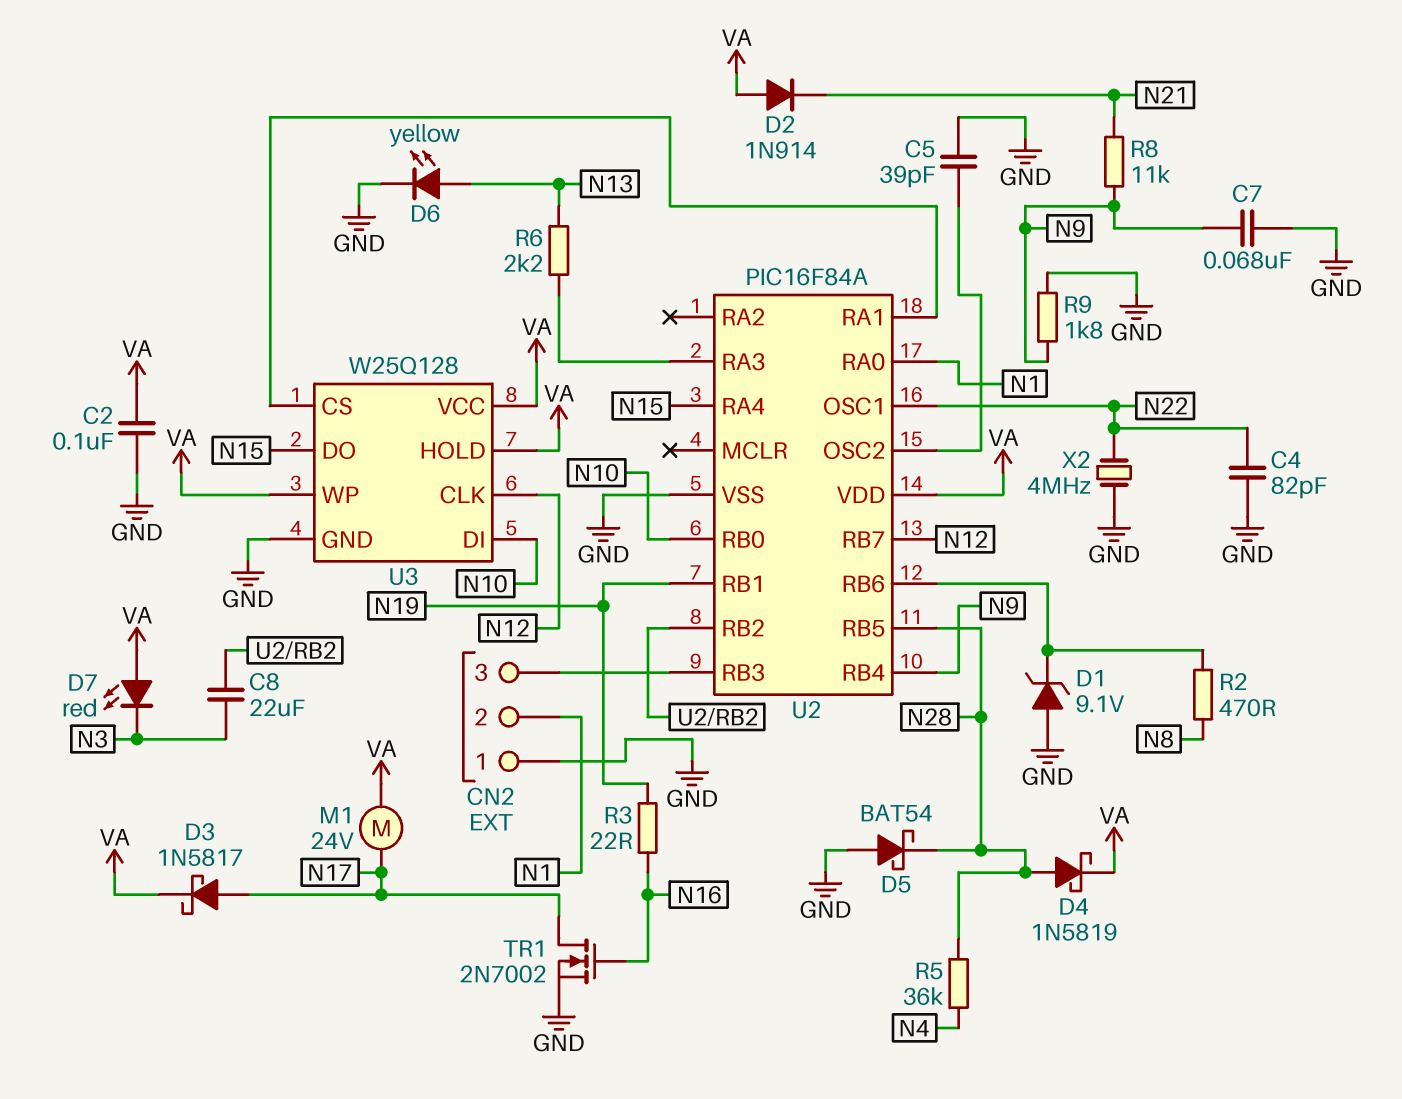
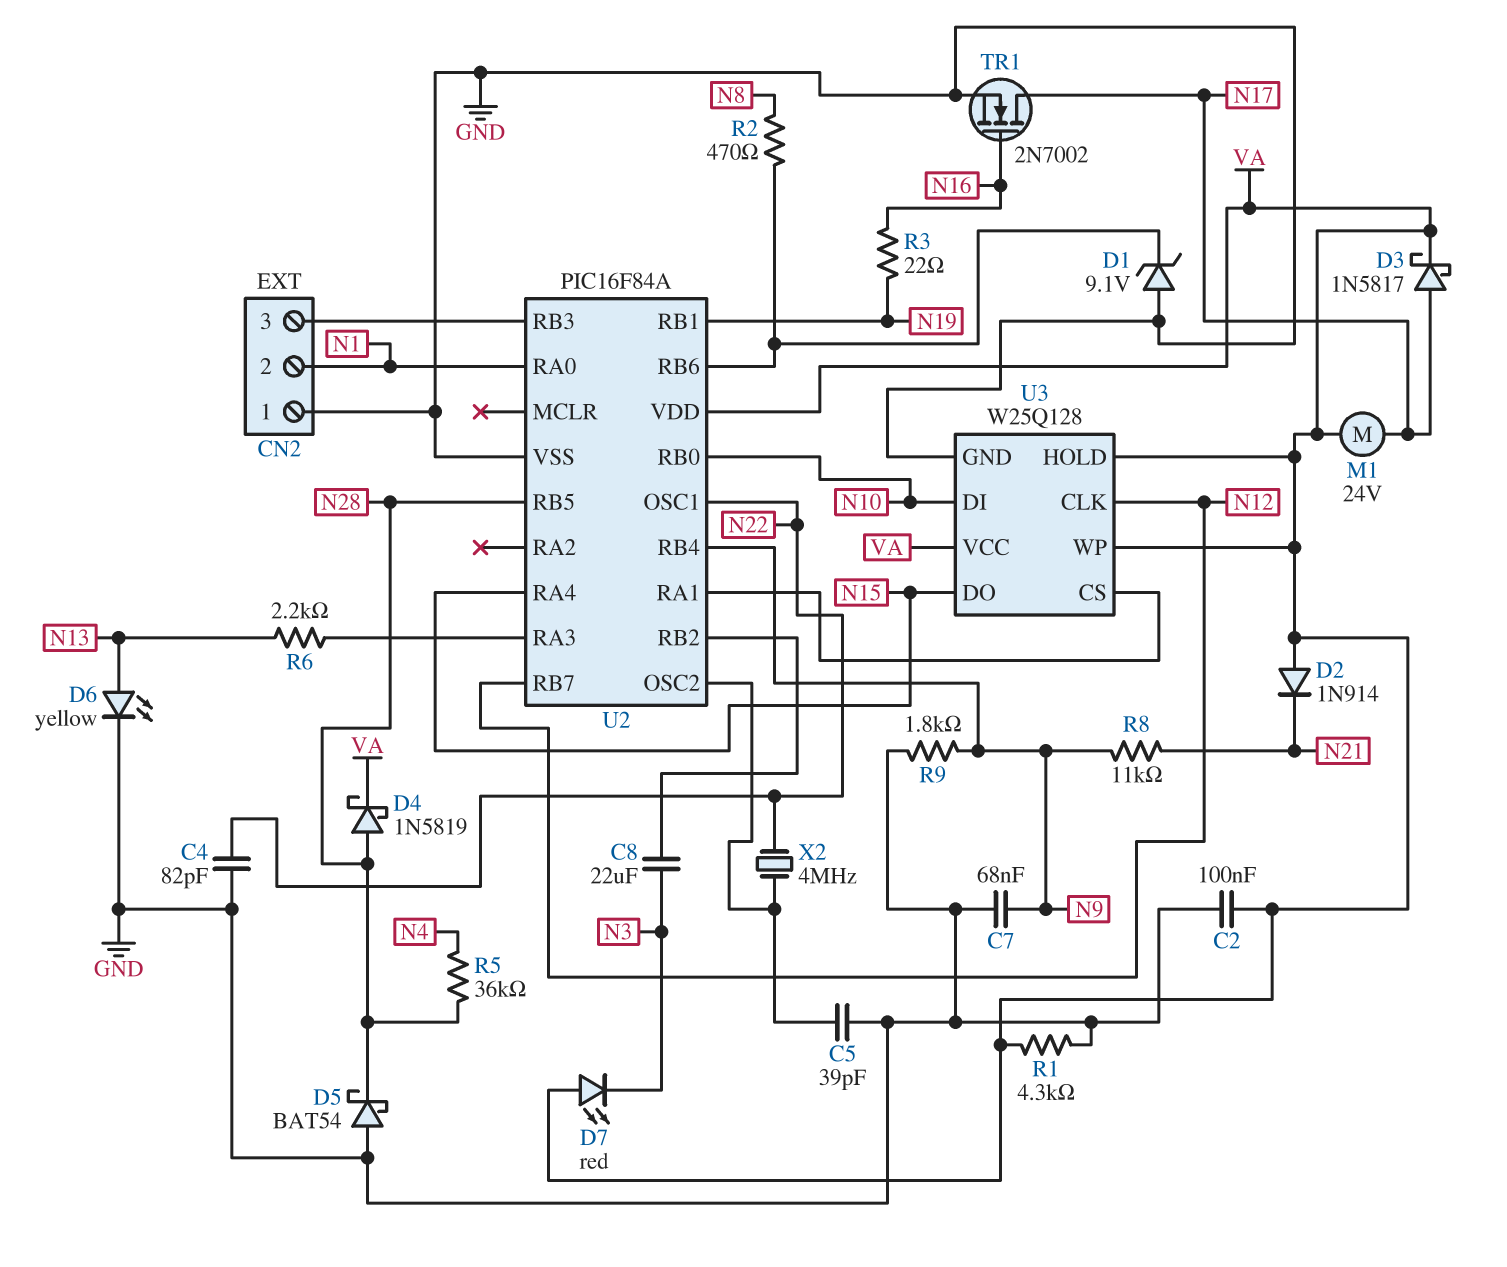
R1: none -> 4.3k (GND, VA)
X2: 4MHz (GND, N22) -> 4MHz (N22, U2/OSC2)

